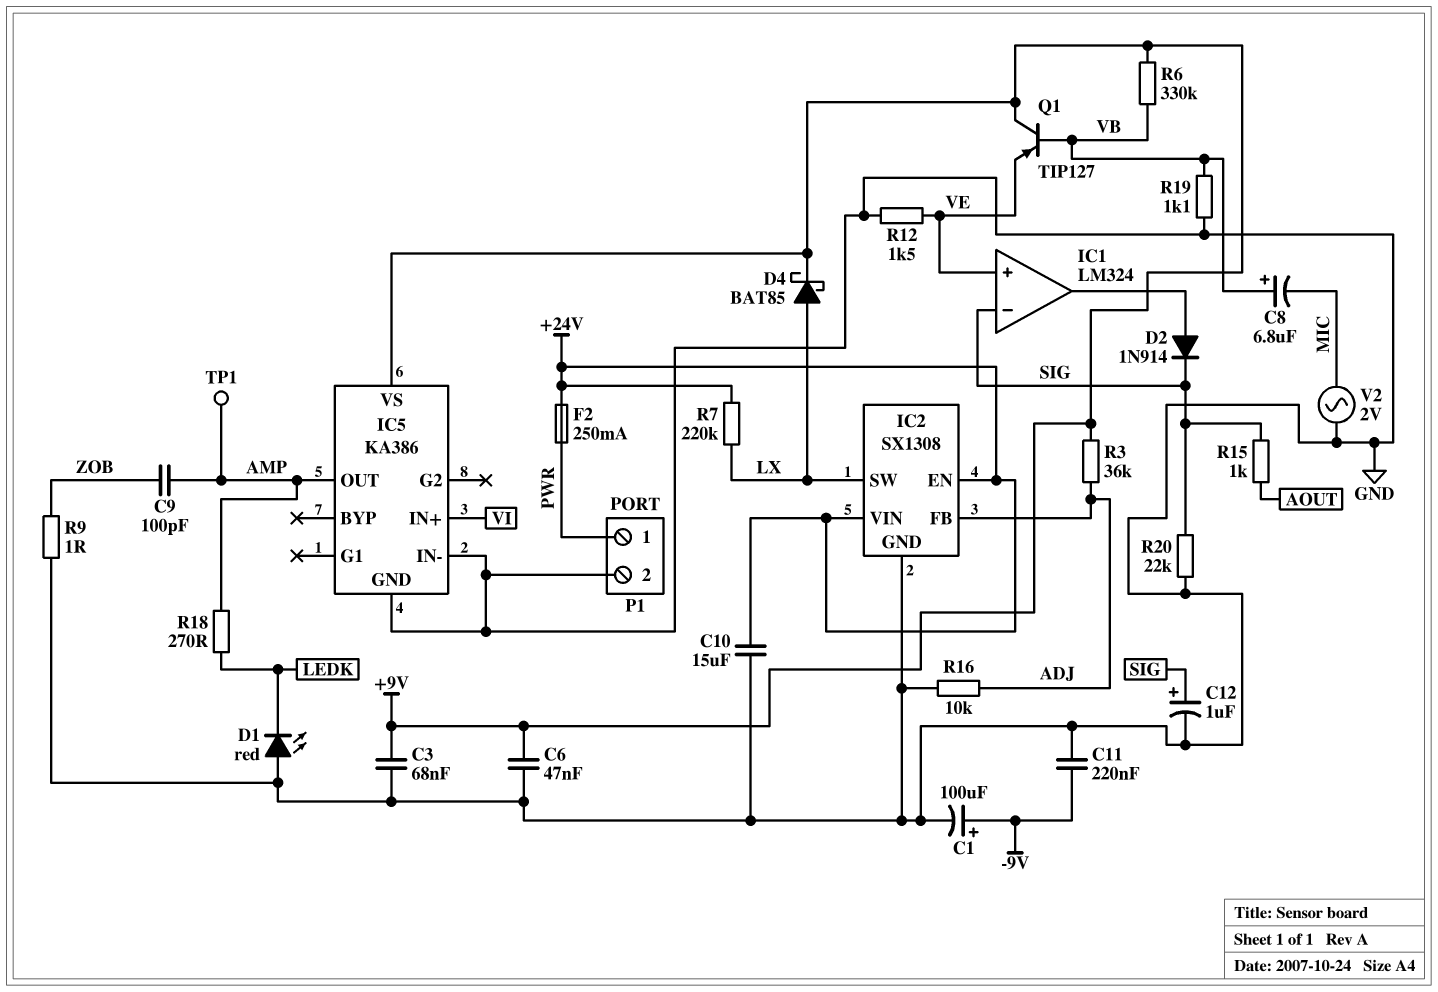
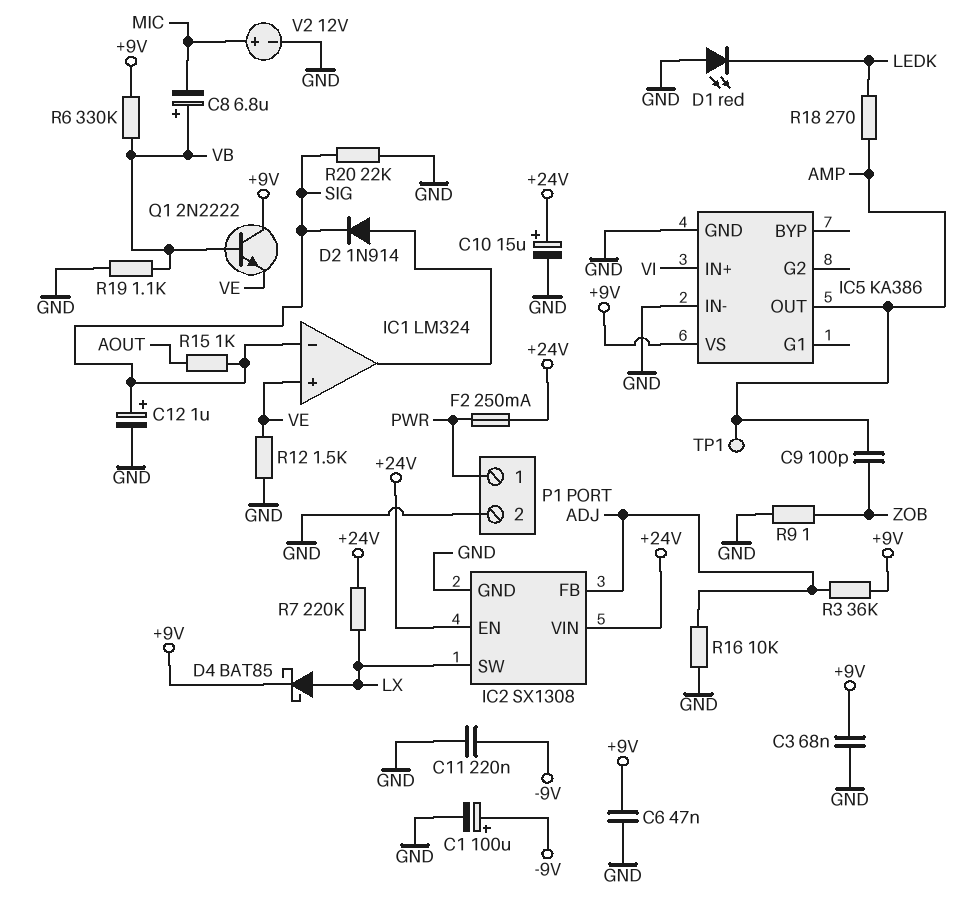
C10: 15uF (+24V, GND) -> 15uF (plus +24V, minus GND)
Q1: PNP TIP127 (B VB, C +9V, E VE) -> NPN 2N2222 (B VB, C +9V, E VE)
V2: AC 2V (GND, MIC) -> 12V (plus MIC, minus GND)

